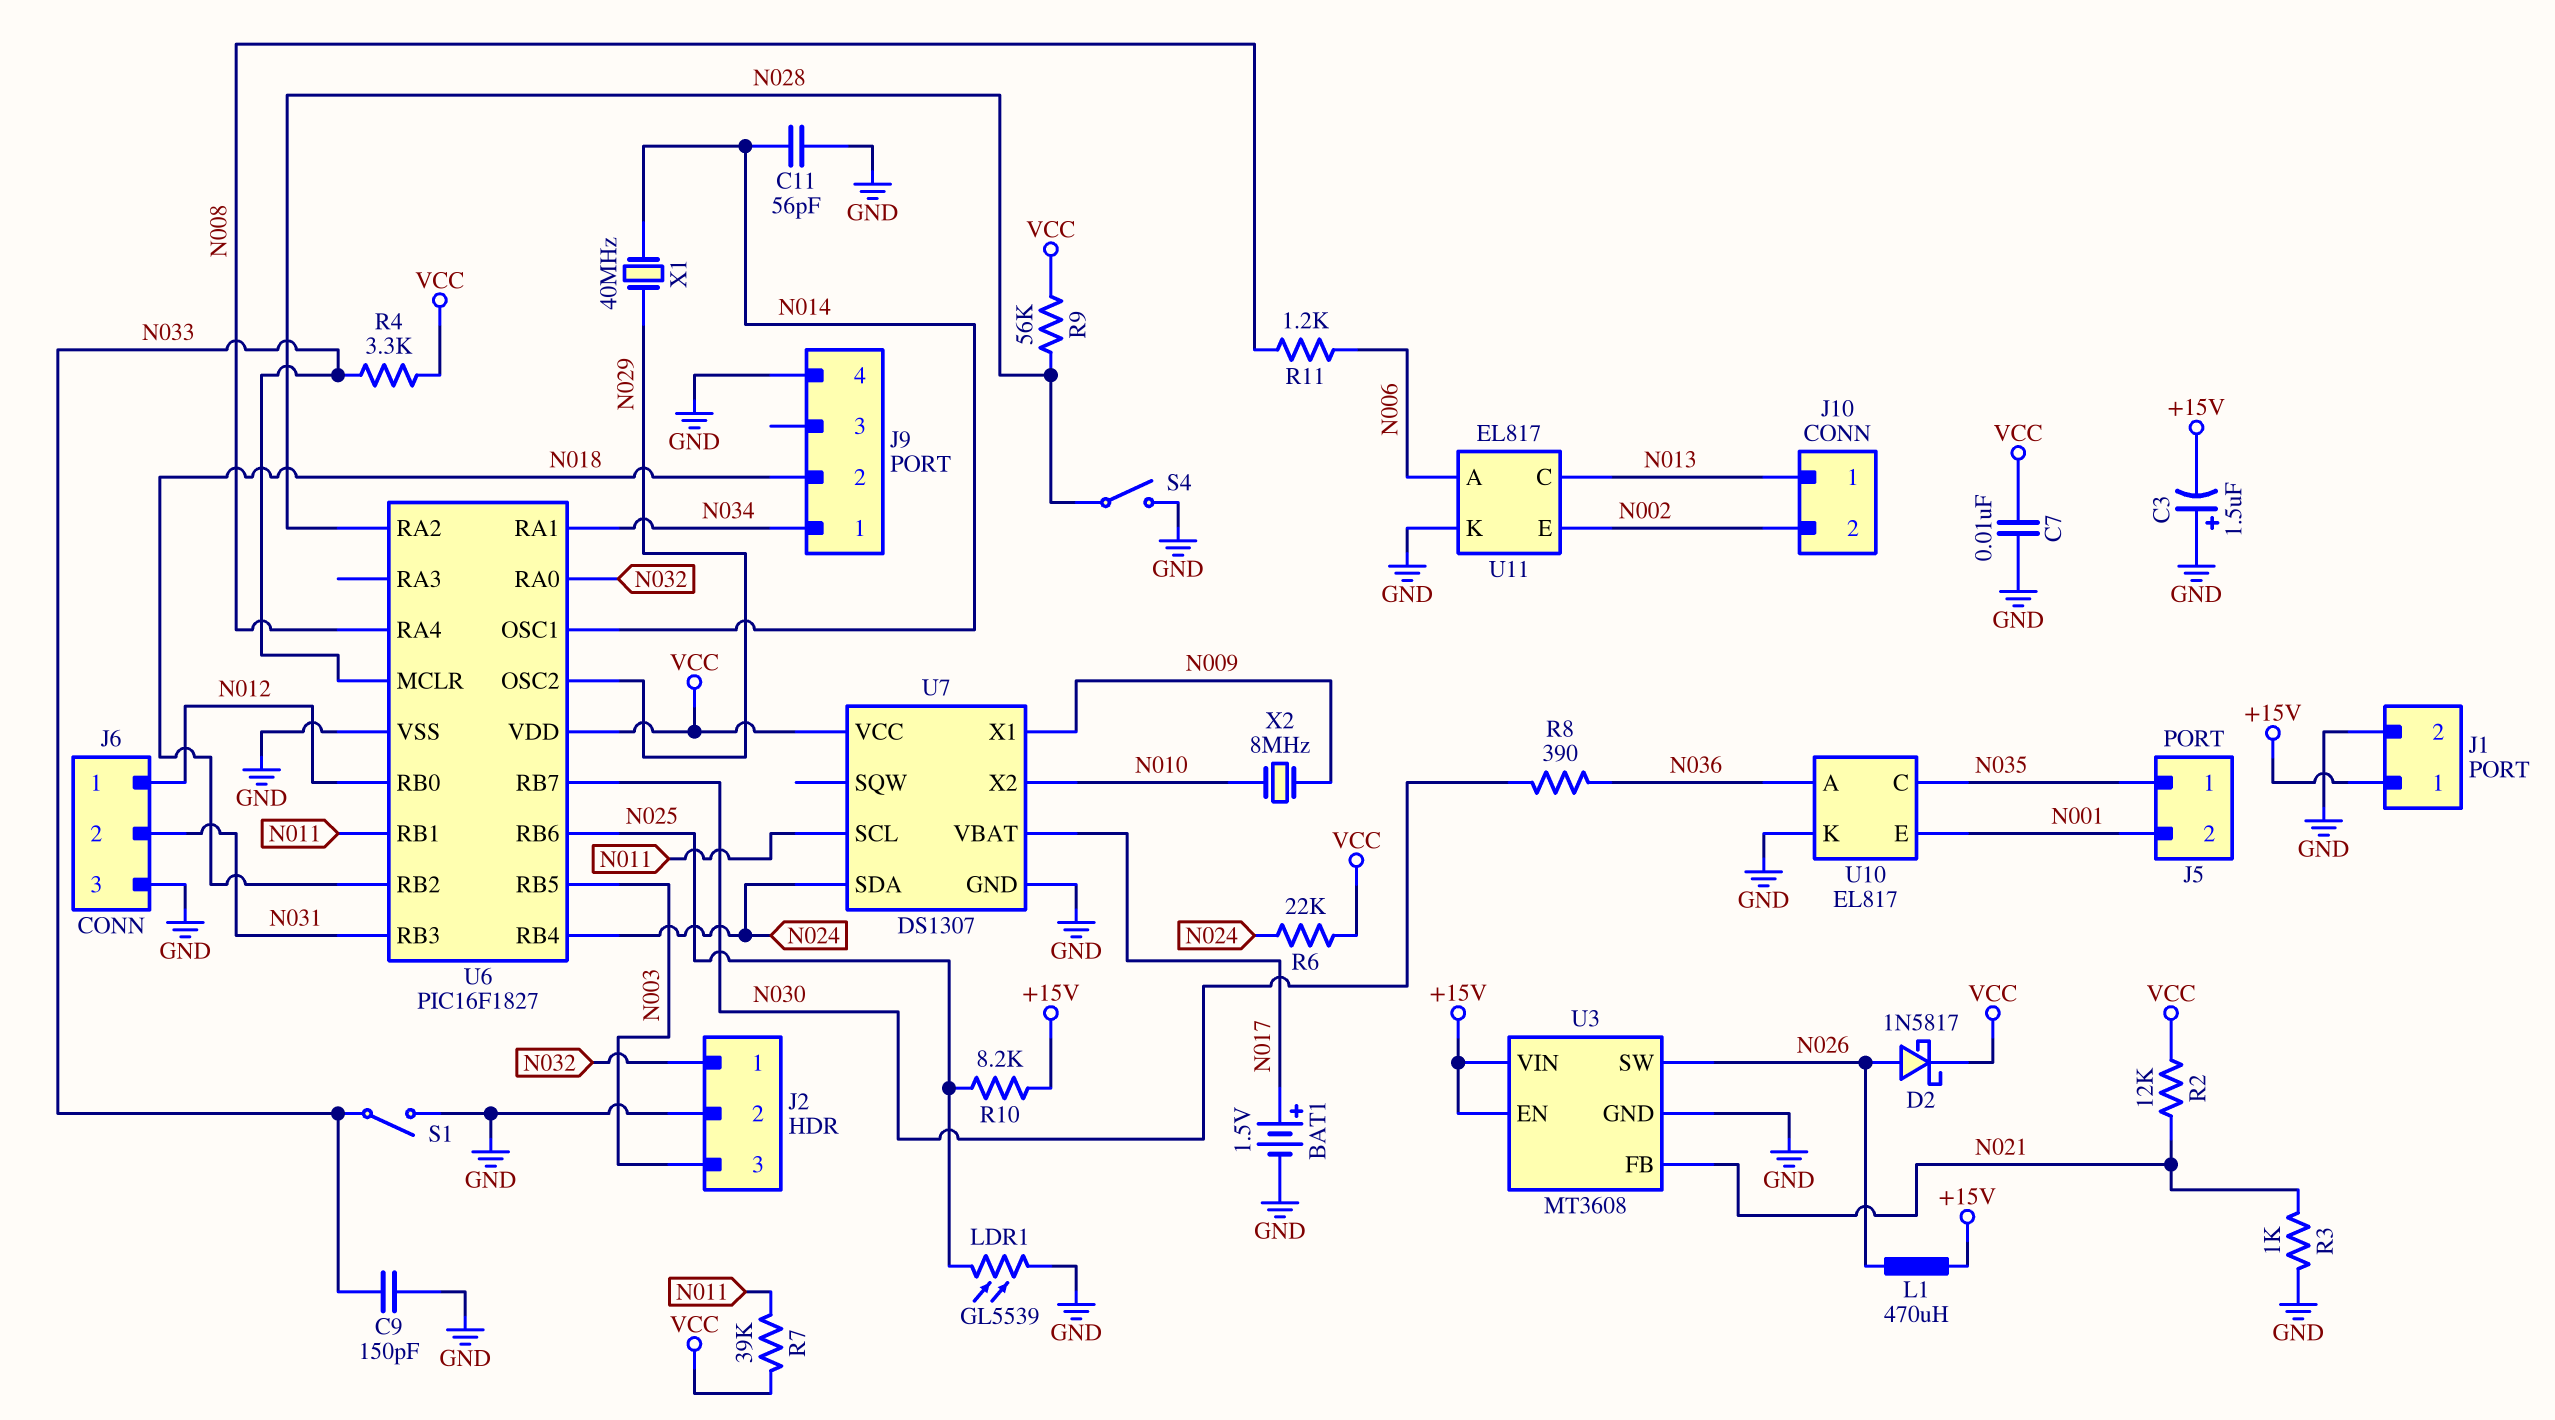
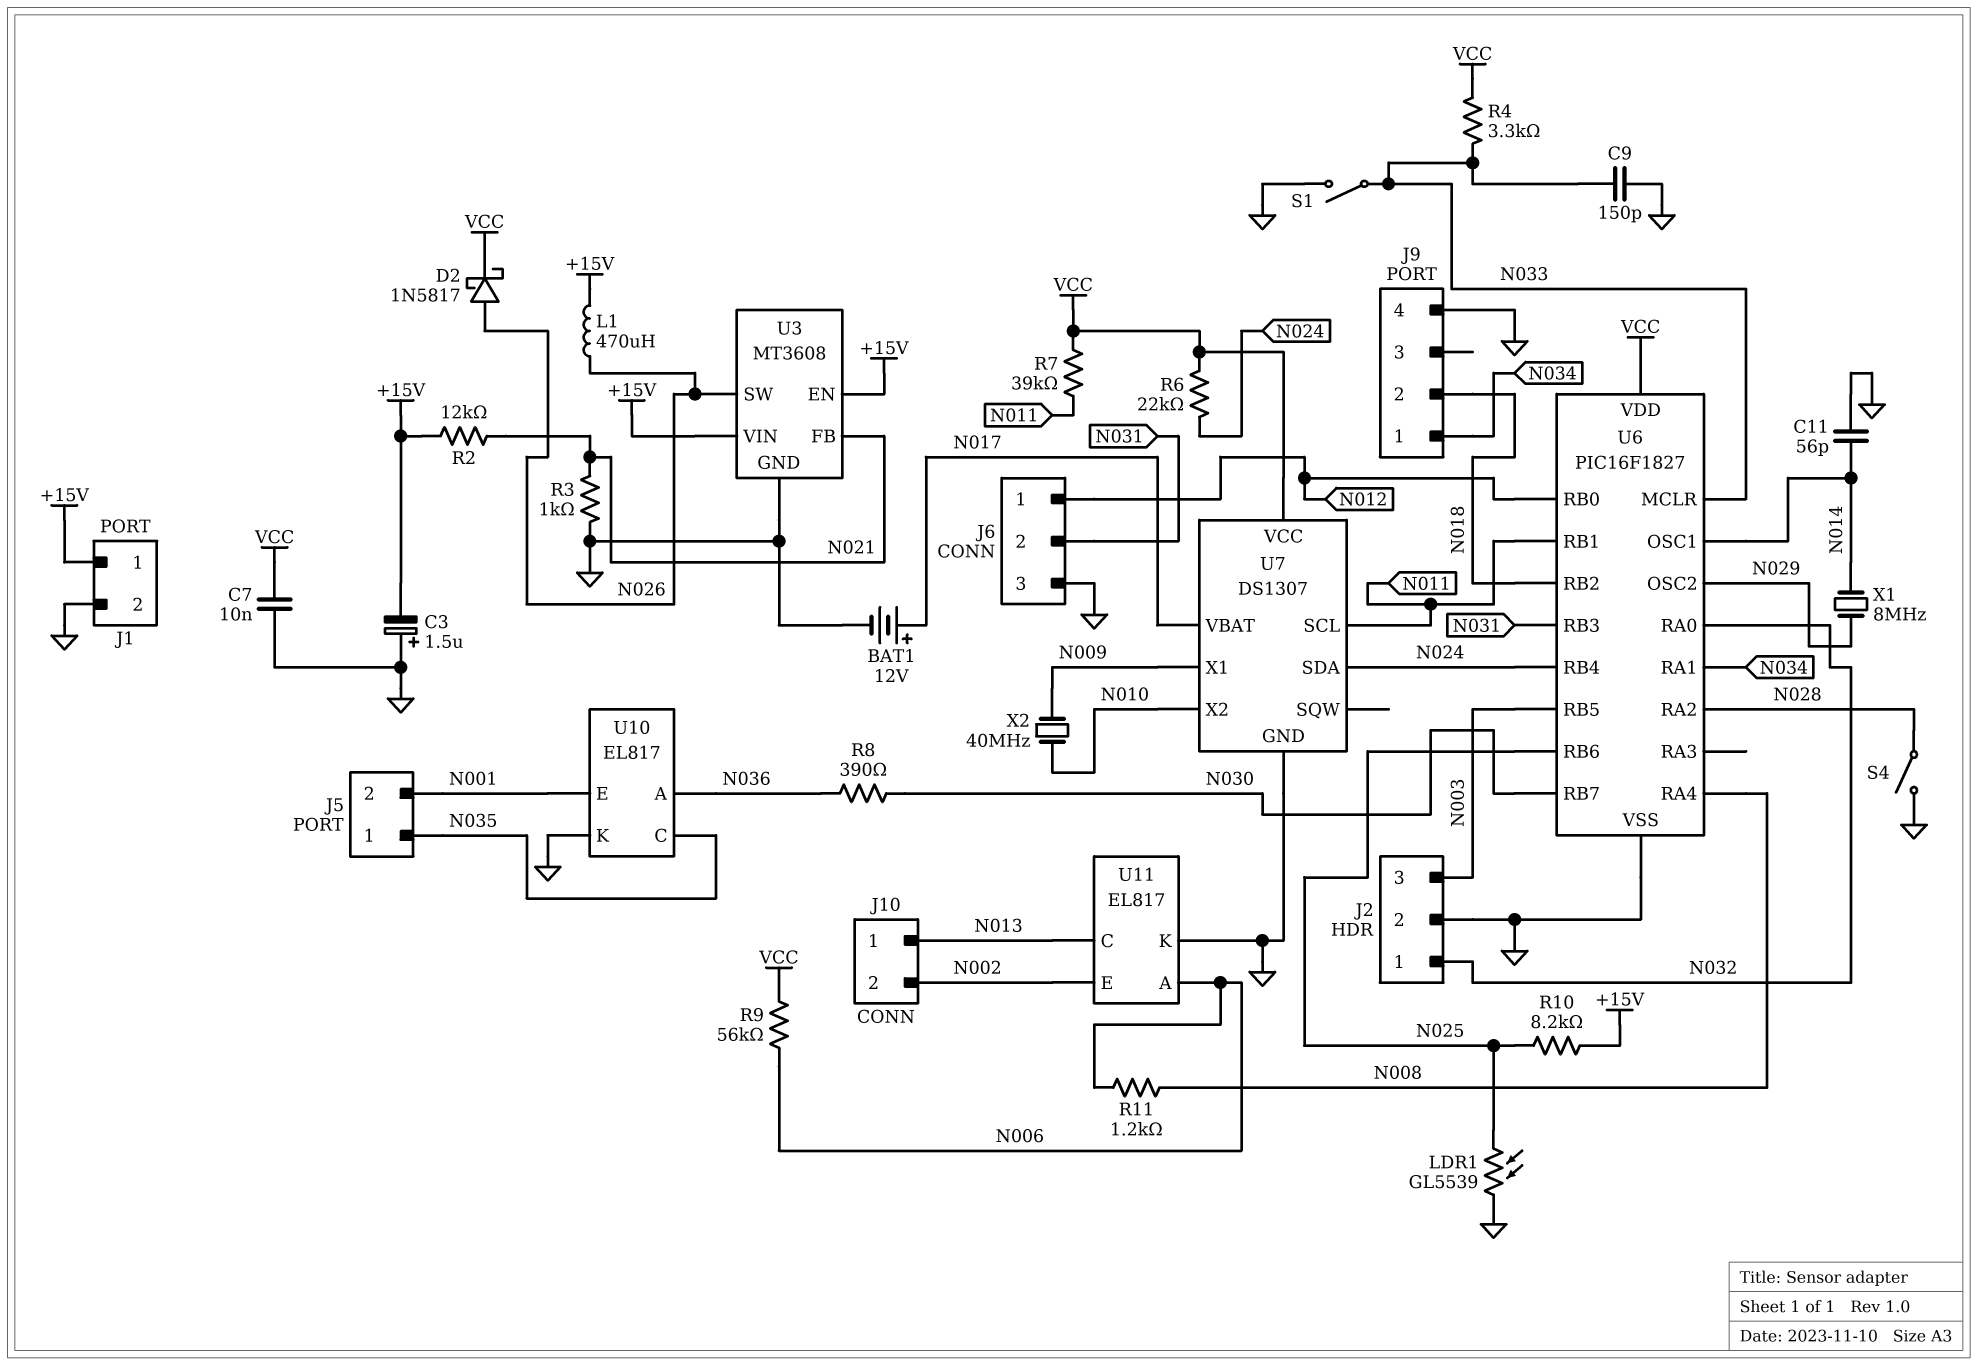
BAT1: 1.5V (plus N017, minus GND) -> 12V (plus N017, minus GND)
R2: 12k (N021, VCC) -> 12k (+15V, N021)
R9: 56k (N028, VCC) -> 56k (N006, VCC)
X1: 40MHz (N014, N029) -> 8MHz (N014, N029)
X2: 8MHz (N009, N010) -> 40MHz (N009, N010)

